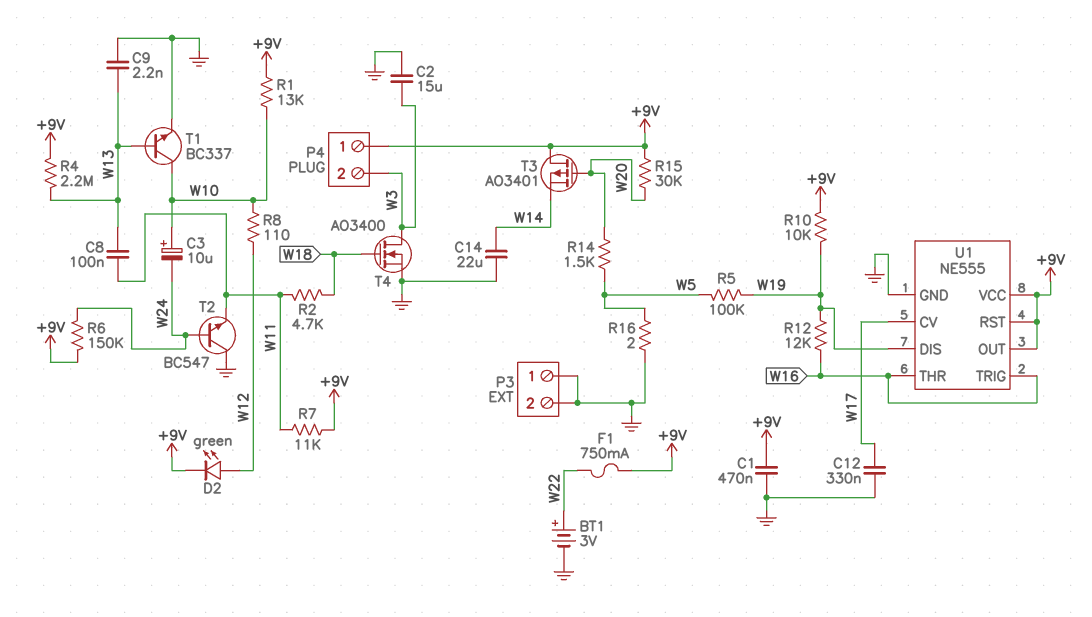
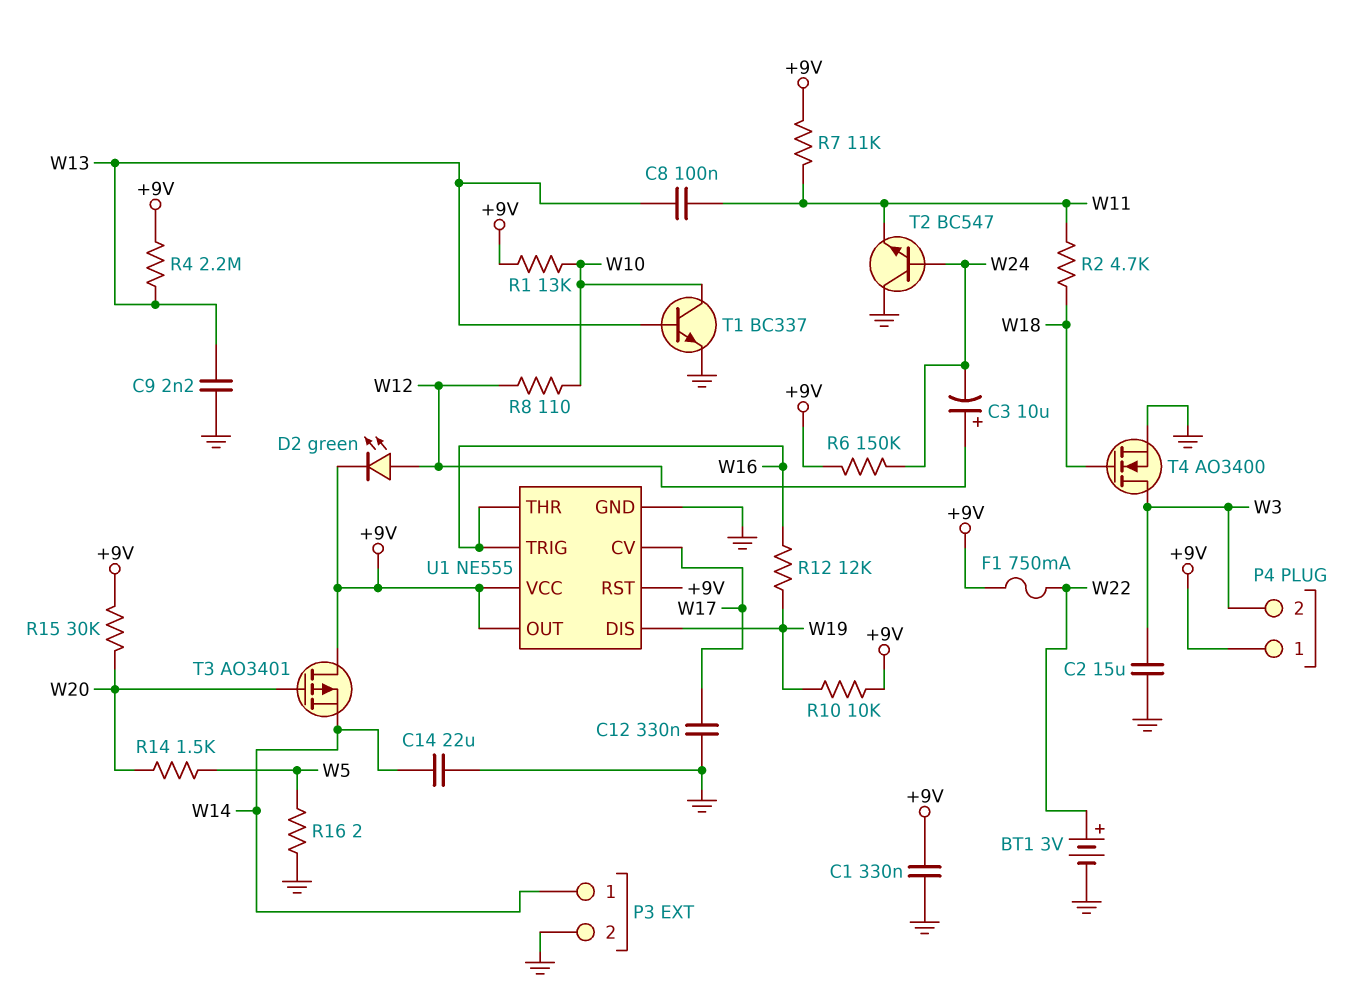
C1: 470nF (+9V, GND) -> 330nF (+9V, GND)
C3: 10uF (plus W10, minus W24) -> 10uF (plus W12, minus W24)
P3 pin 1: GND -> W14
R5: 100k (W5, W19) -> none

